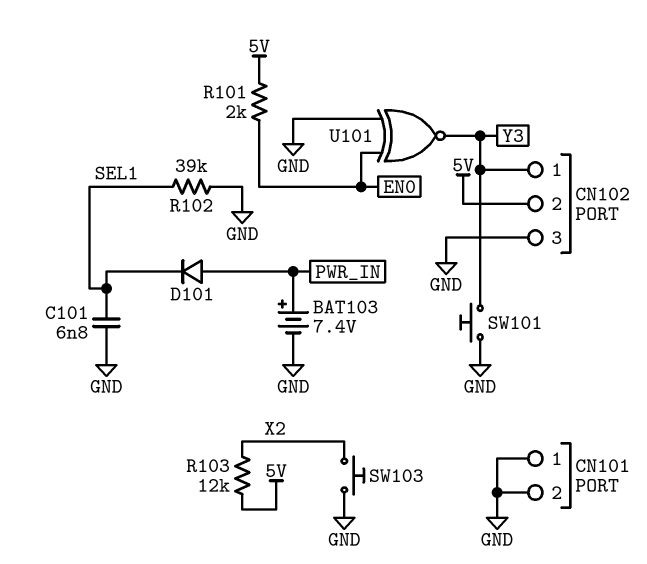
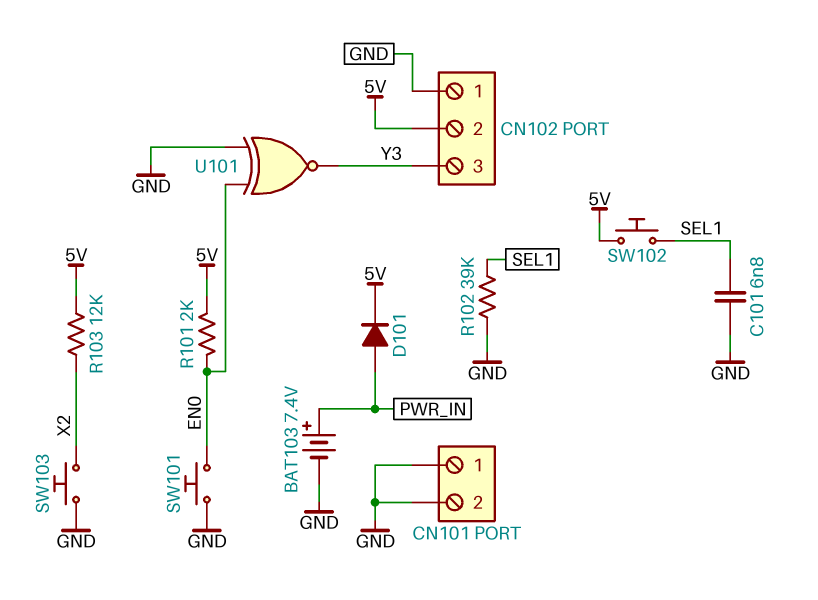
CN102 pin 1: Y3 -> GND
CN102 pin 3: GND -> Y3
D101: diode (A PWR_IN, K SEL1) -> diode (A PWR_IN, K 5V)
SW101: button (GND, Y3) -> button (EN0, GND)
SW102: none -> button (5V, SEL1)

